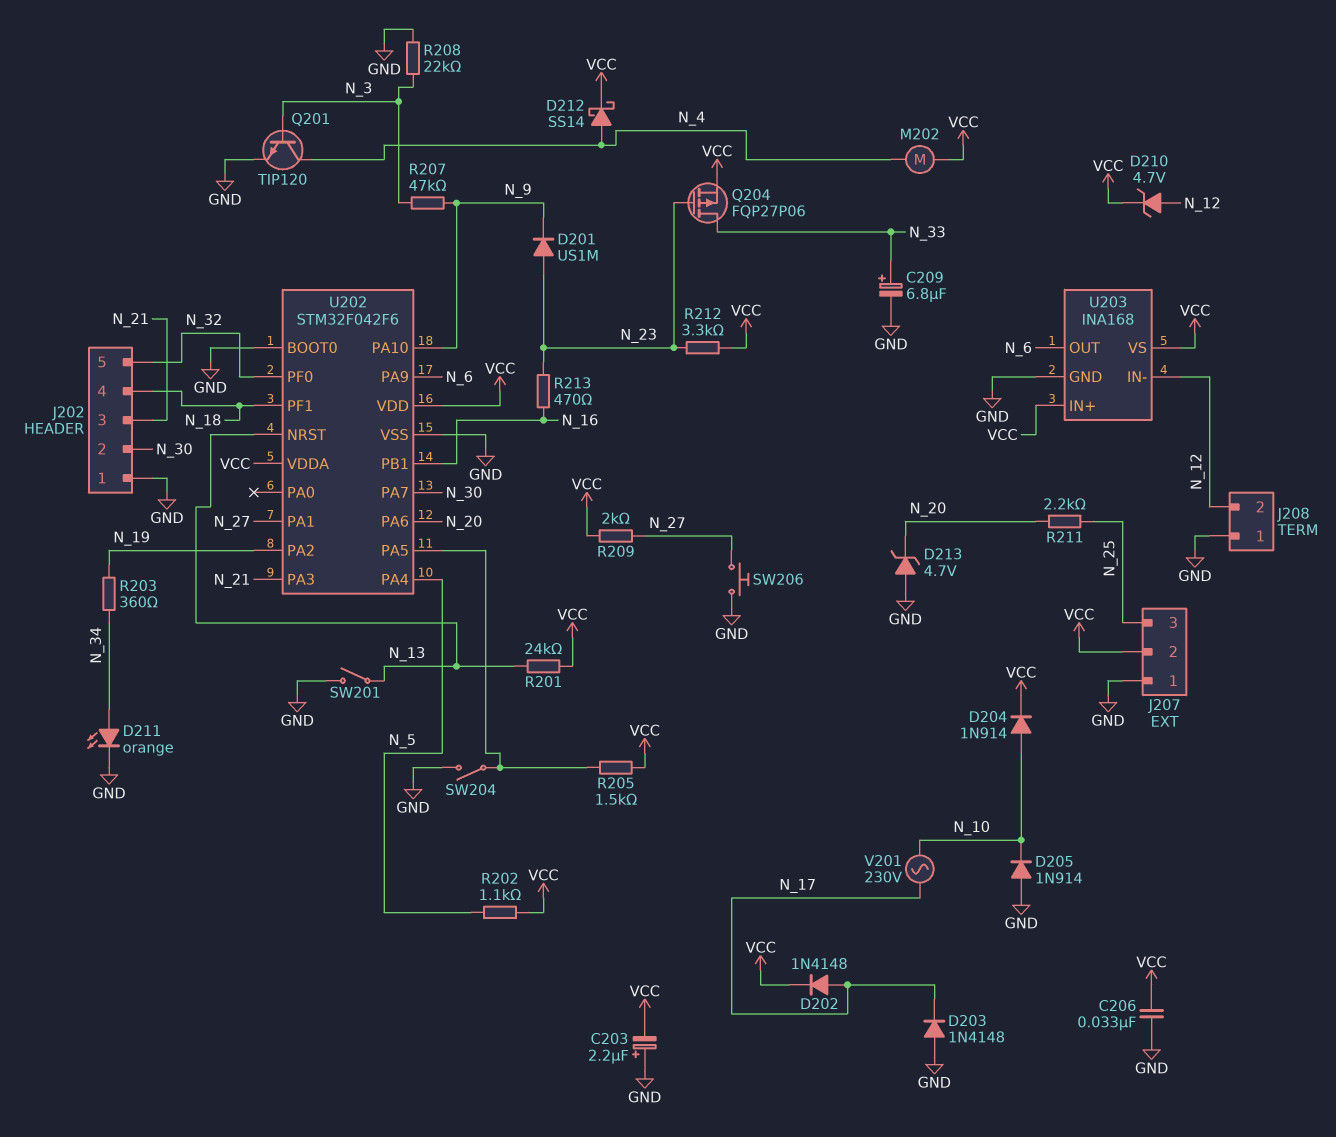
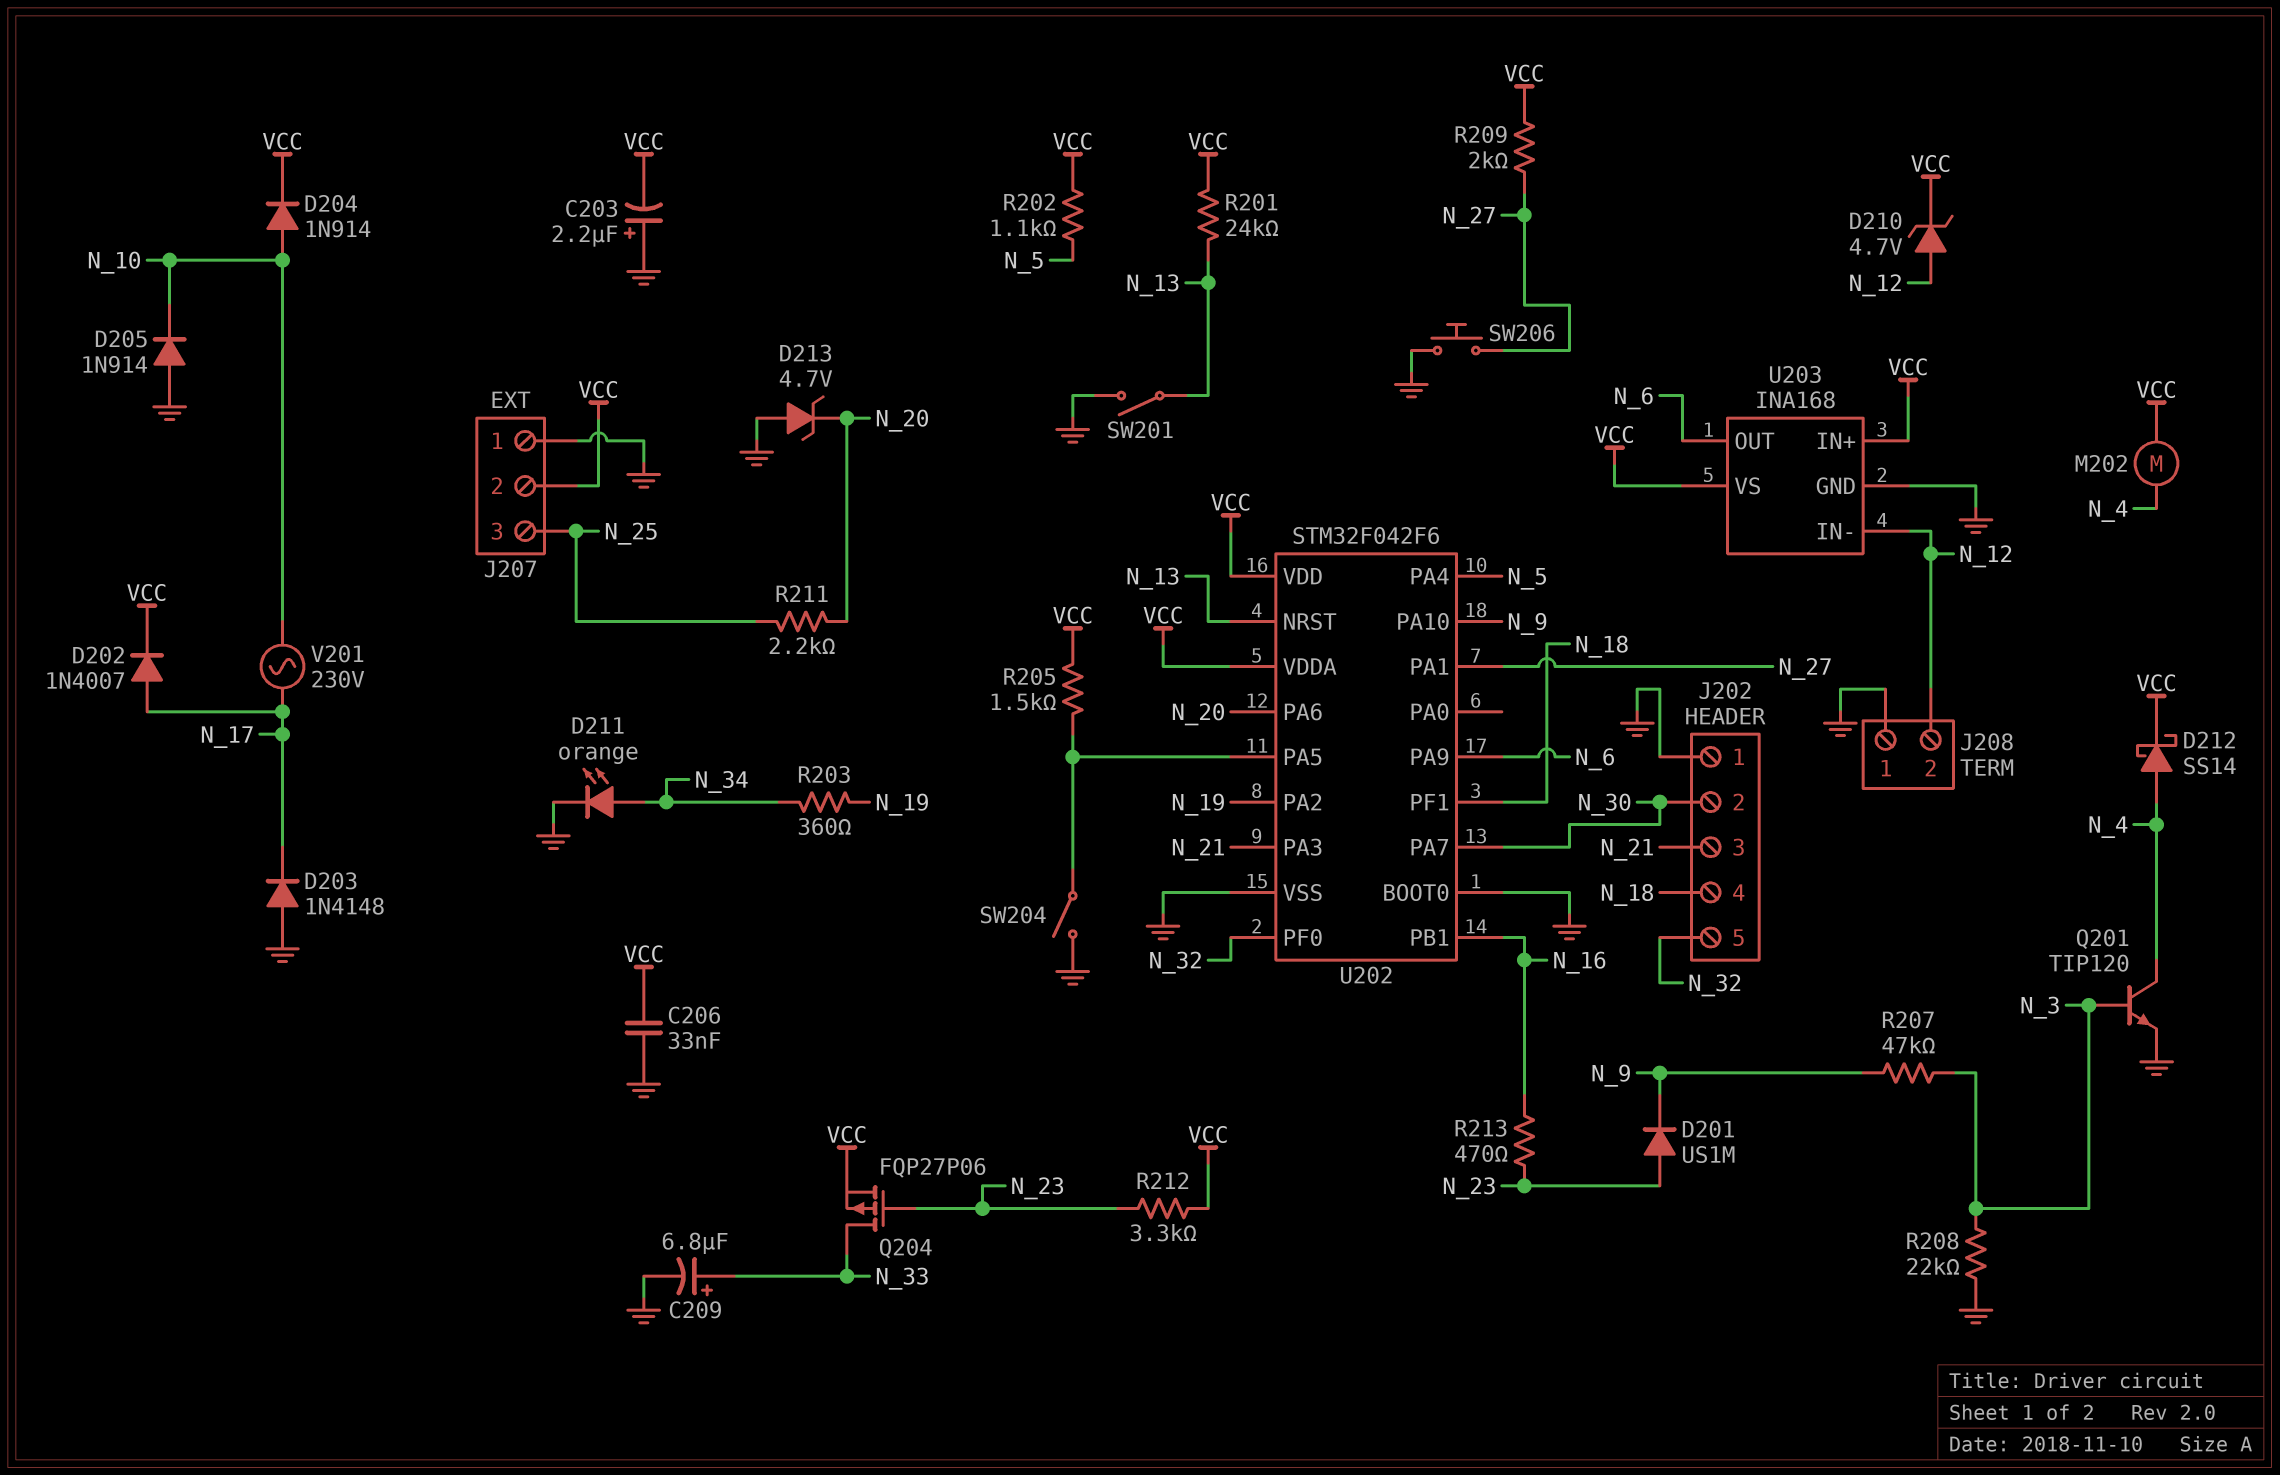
D202: diode 1N4148 (A N_17, K VCC) -> diode 1N4007 (A N_17, K VCC)

